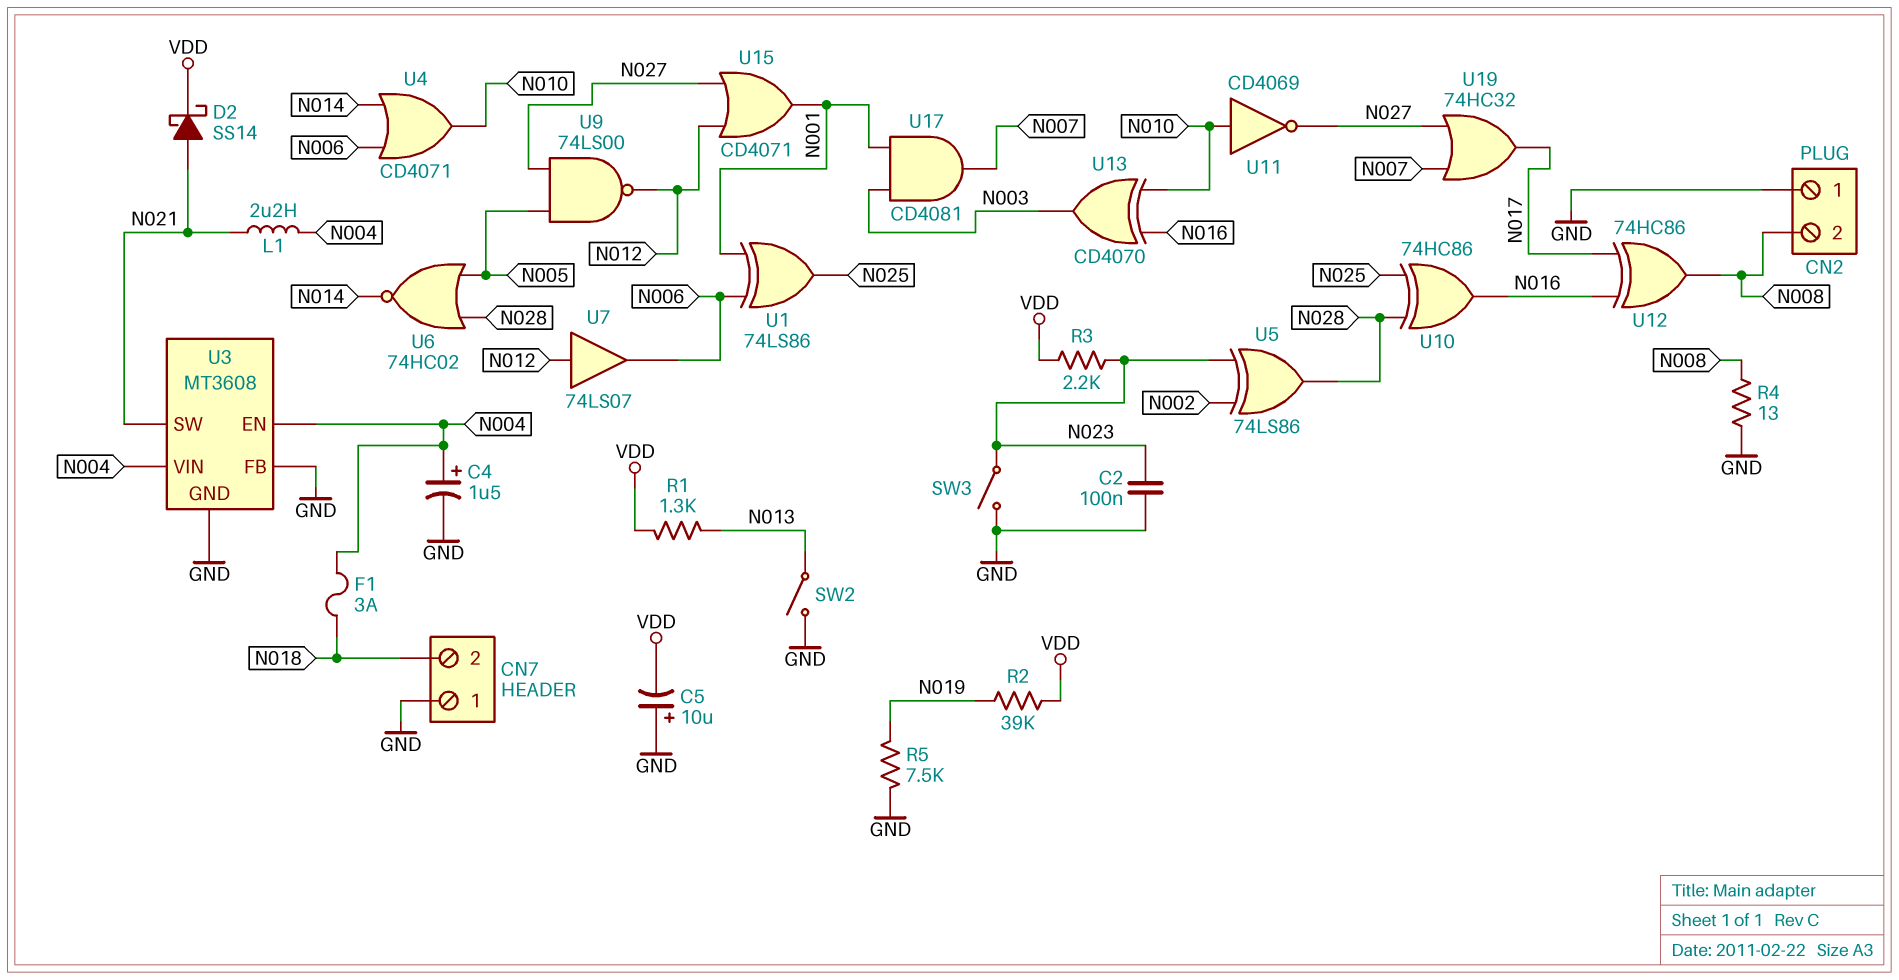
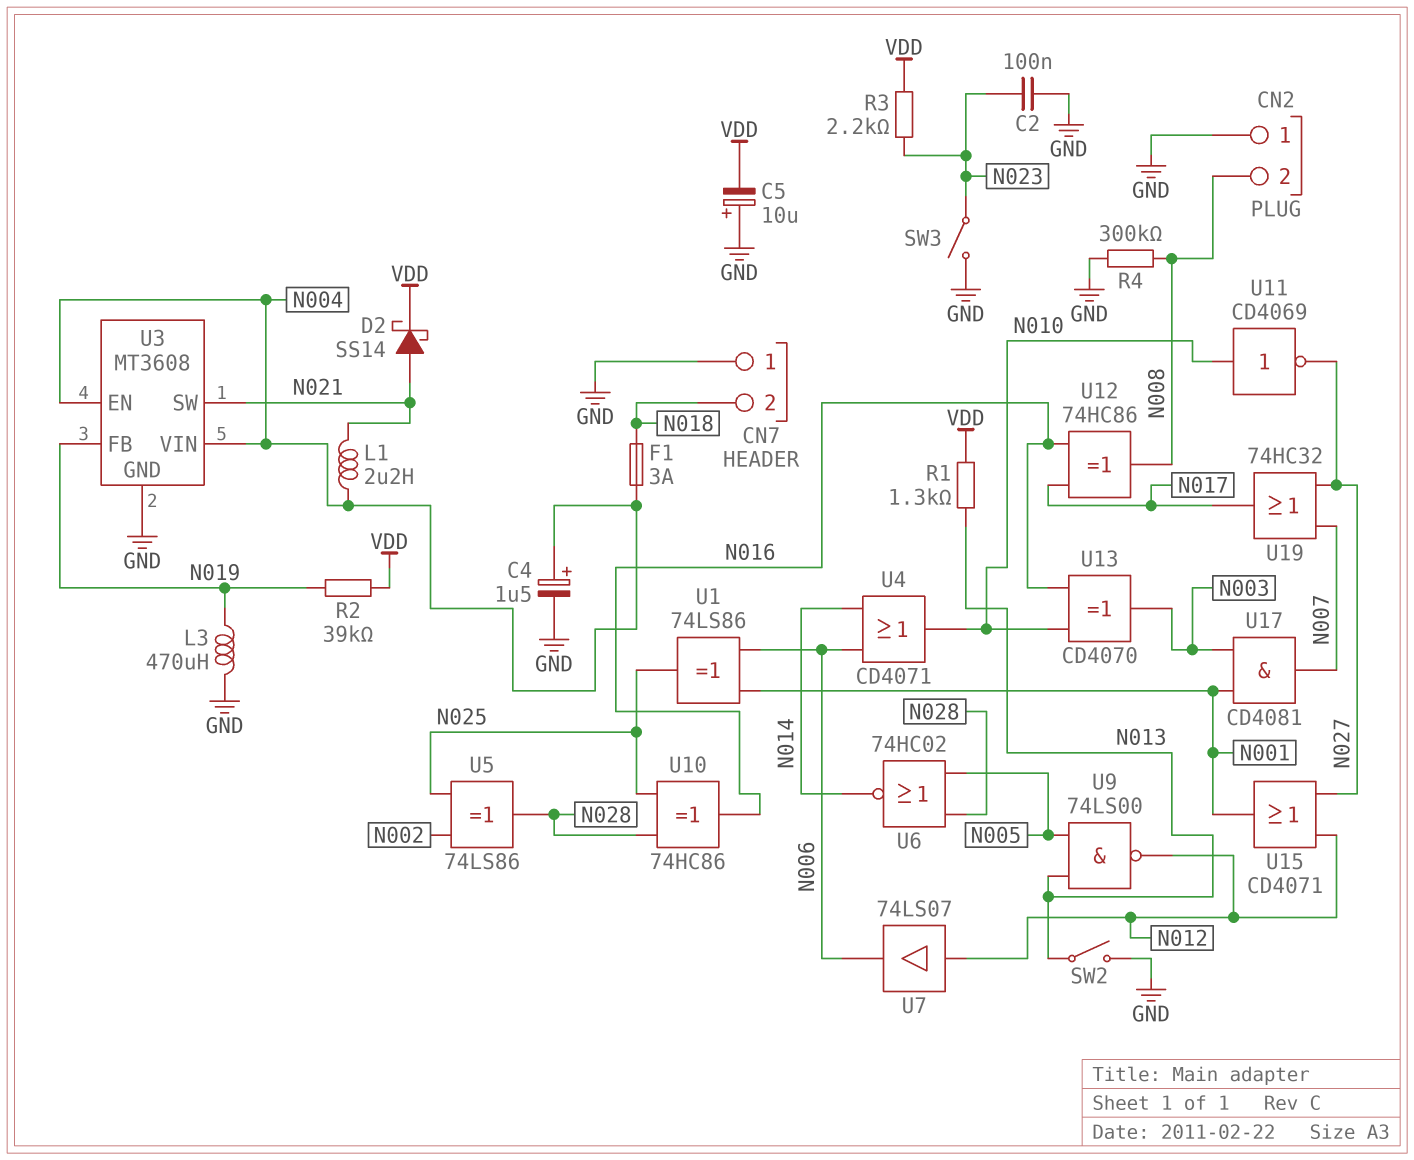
L3: none -> 470uH (GND, N019)
R4: 13 (GND, N008) -> 300k (GND, N008)
R5: 7.5k (GND, N019) -> none
U3 pin FB: GND -> N019
U5: XOR 74LS86 (in N002, in N023, out N028) -> XOR 74LS86 (in N002, in N025, out N028)
U9: NAND 74LS00 (in N005, in N027, out N012) -> NAND 74LS00 (in N005, in N013, out N012)

